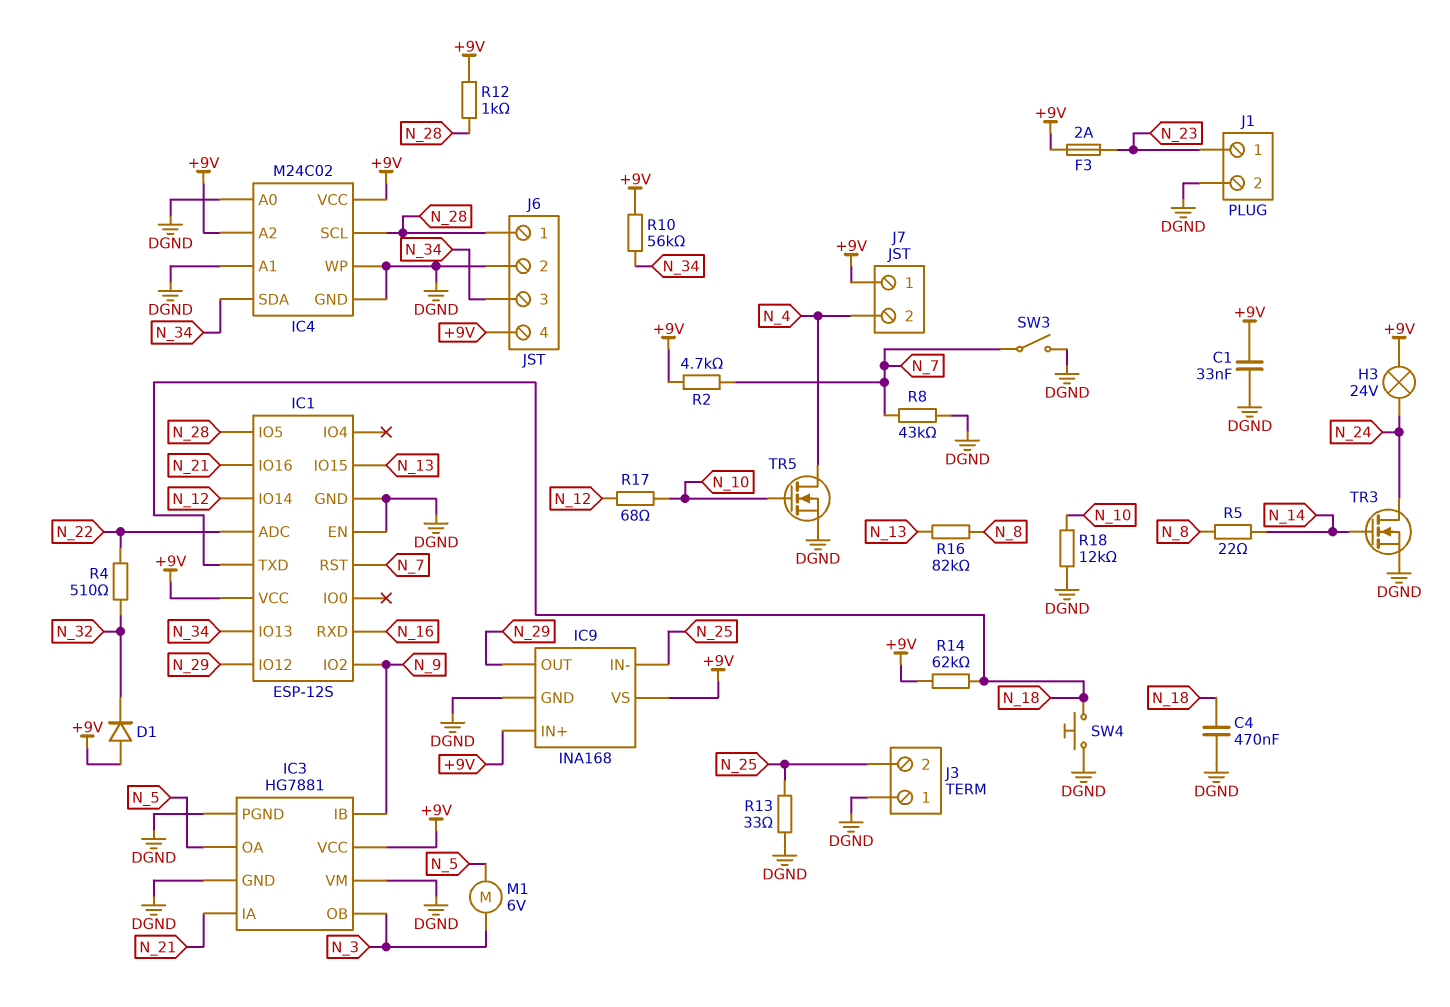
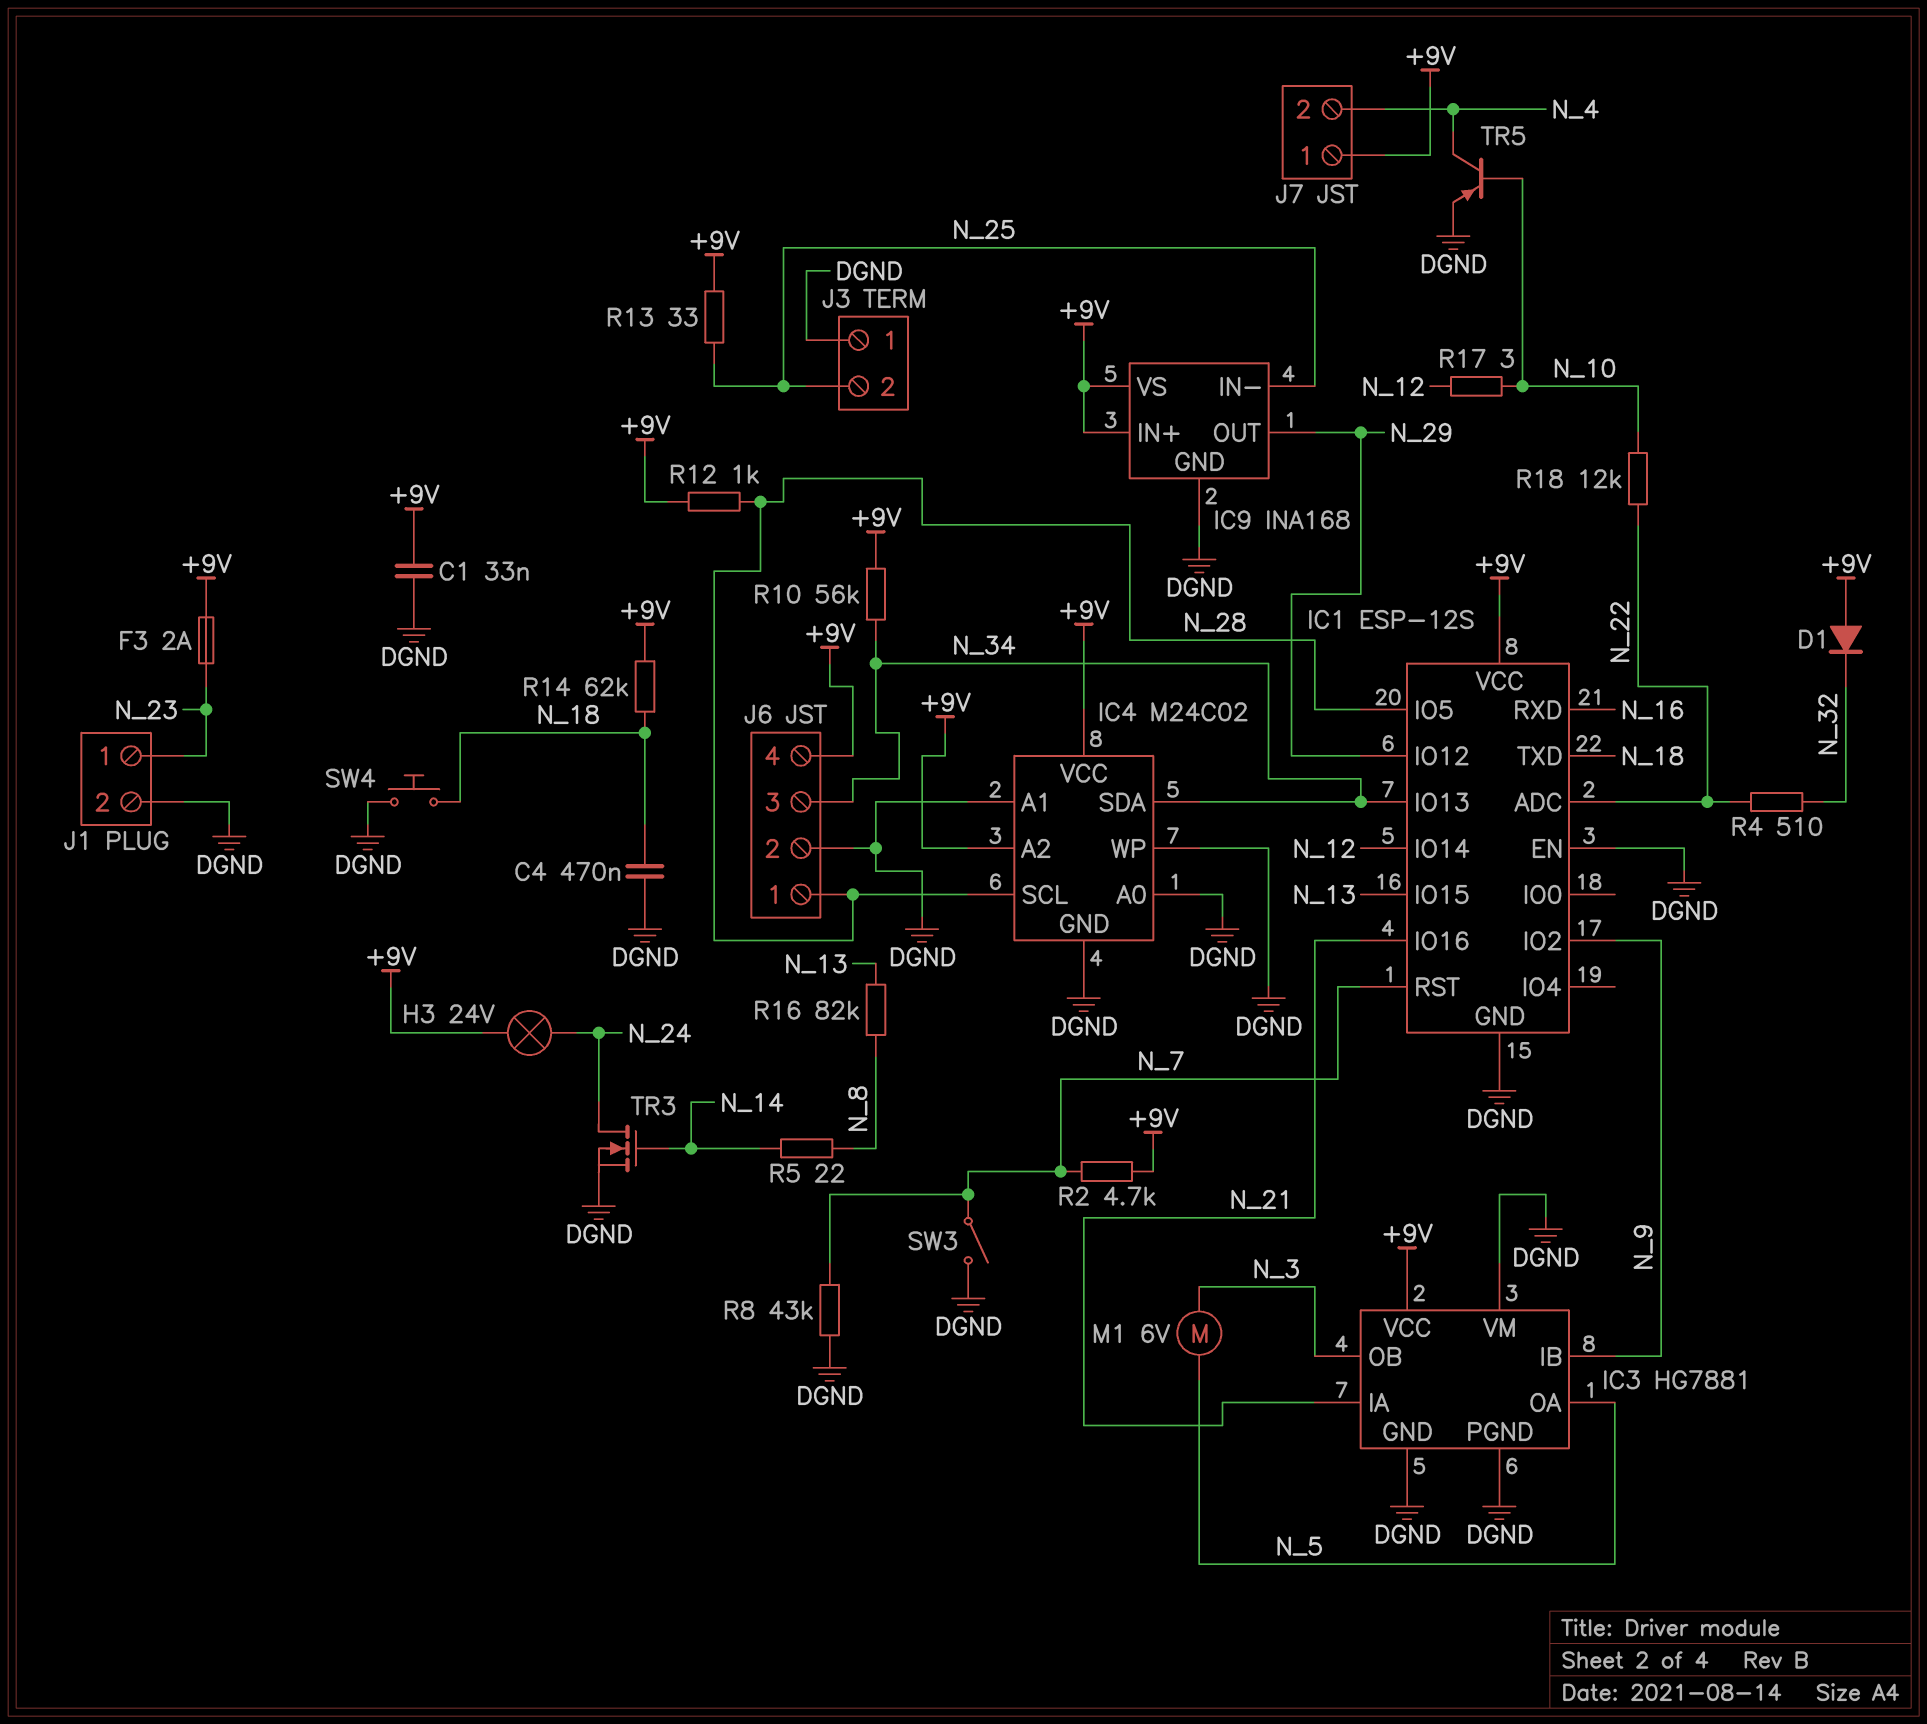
R13: 33 (DGND, N_25) -> 33 (+9V, N_25)
R17: 68 (N_10, N_12) -> 3 (N_10, N_12)
R18: 12k (DGND, N_10) -> 12k (N_10, N_22)
TR5: NMOS (G N_10, D N_4, S DGND) -> PNP (B N_10, C N_4, E DGND)

